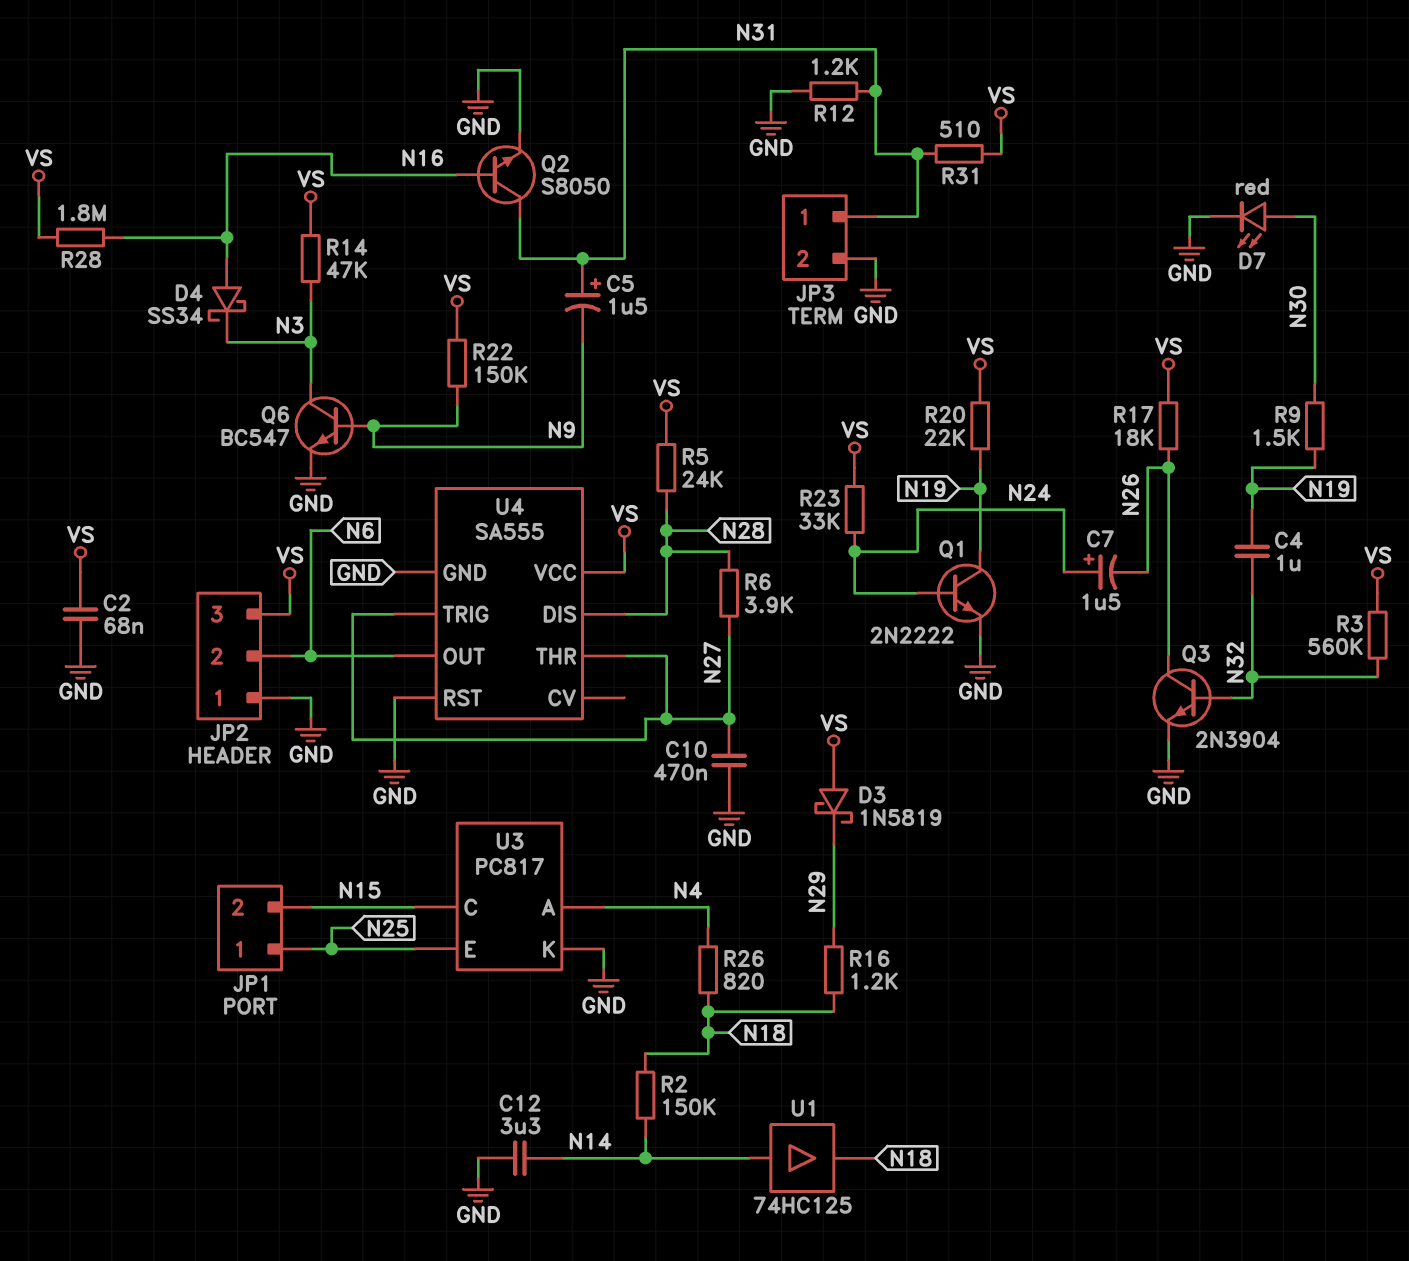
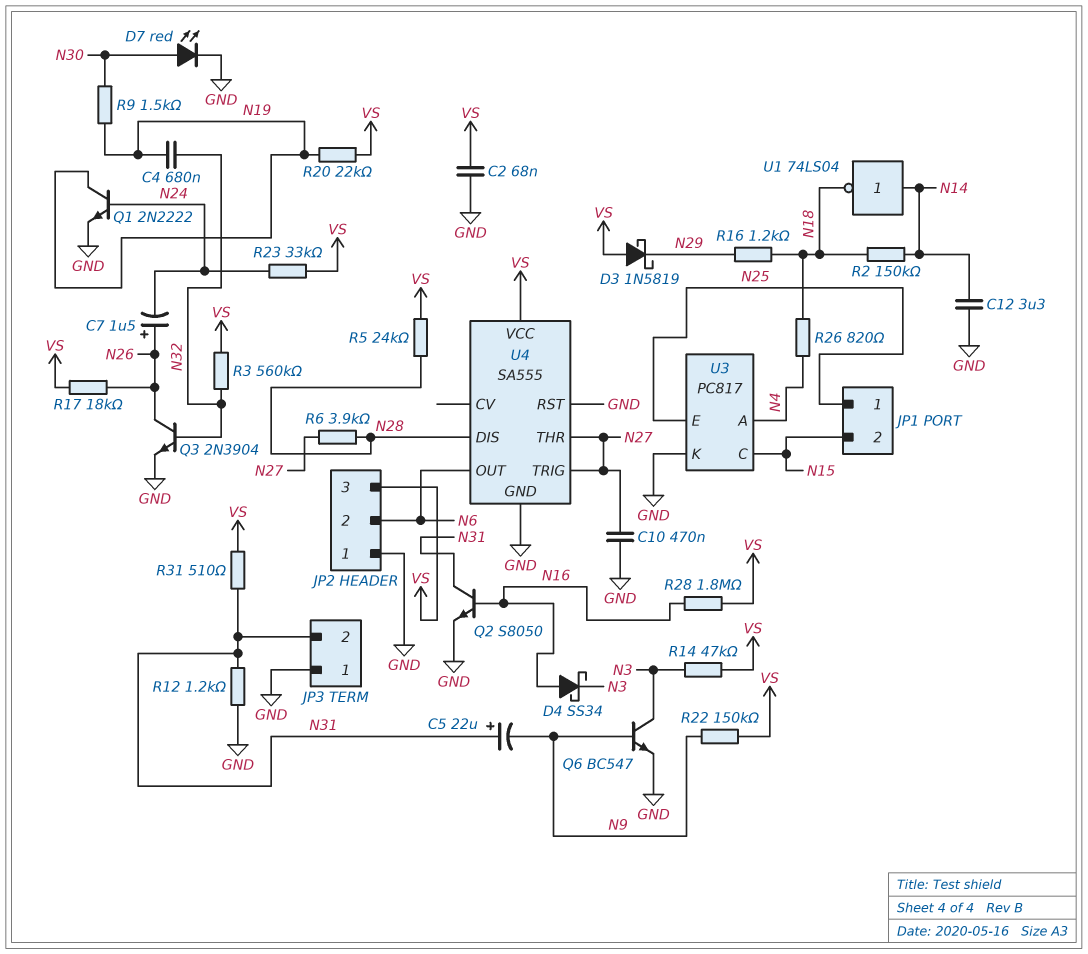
C4: 1uF (N19, N32) -> 680nF (N19, N32)
C5: 1.5uF (plus N31, minus N9) -> 22uF (plus N31, minus N9)
C7: 1.5uF (plus N24, minus N26) -> 1.5uF (plus N26, minus N24)
JP3 pin 1: N31 -> GND
JP3 pin 2: GND -> N31
U1: buffer 74HC125 (in N14, out N18) -> NOT 74LS04 (in N14, out N18)

